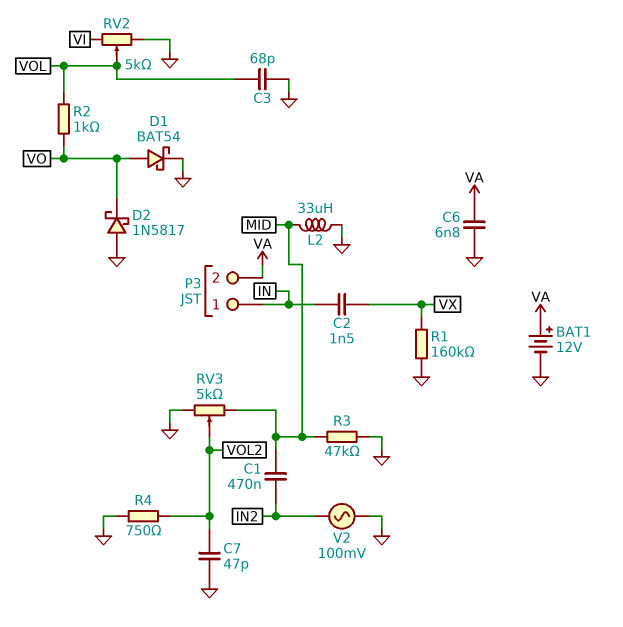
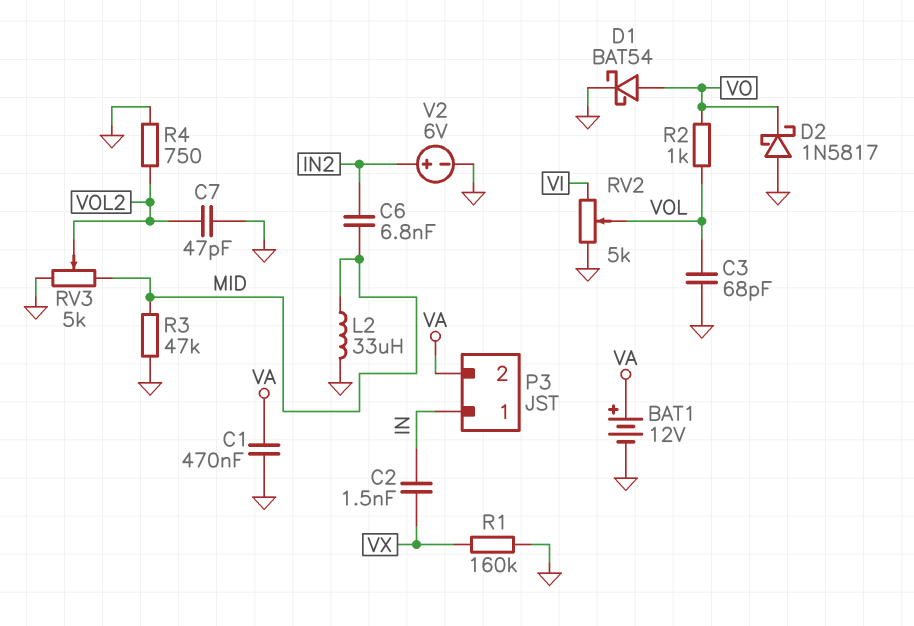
C1: 470nF (IN2, MID) -> 470nF (GND, VA)
C6: 6.8nF (GND, VA) -> 6.8nF (IN2, MID)
V2: AC 100mV (GND, IN2) -> 6V (plus IN2, minus GND)

